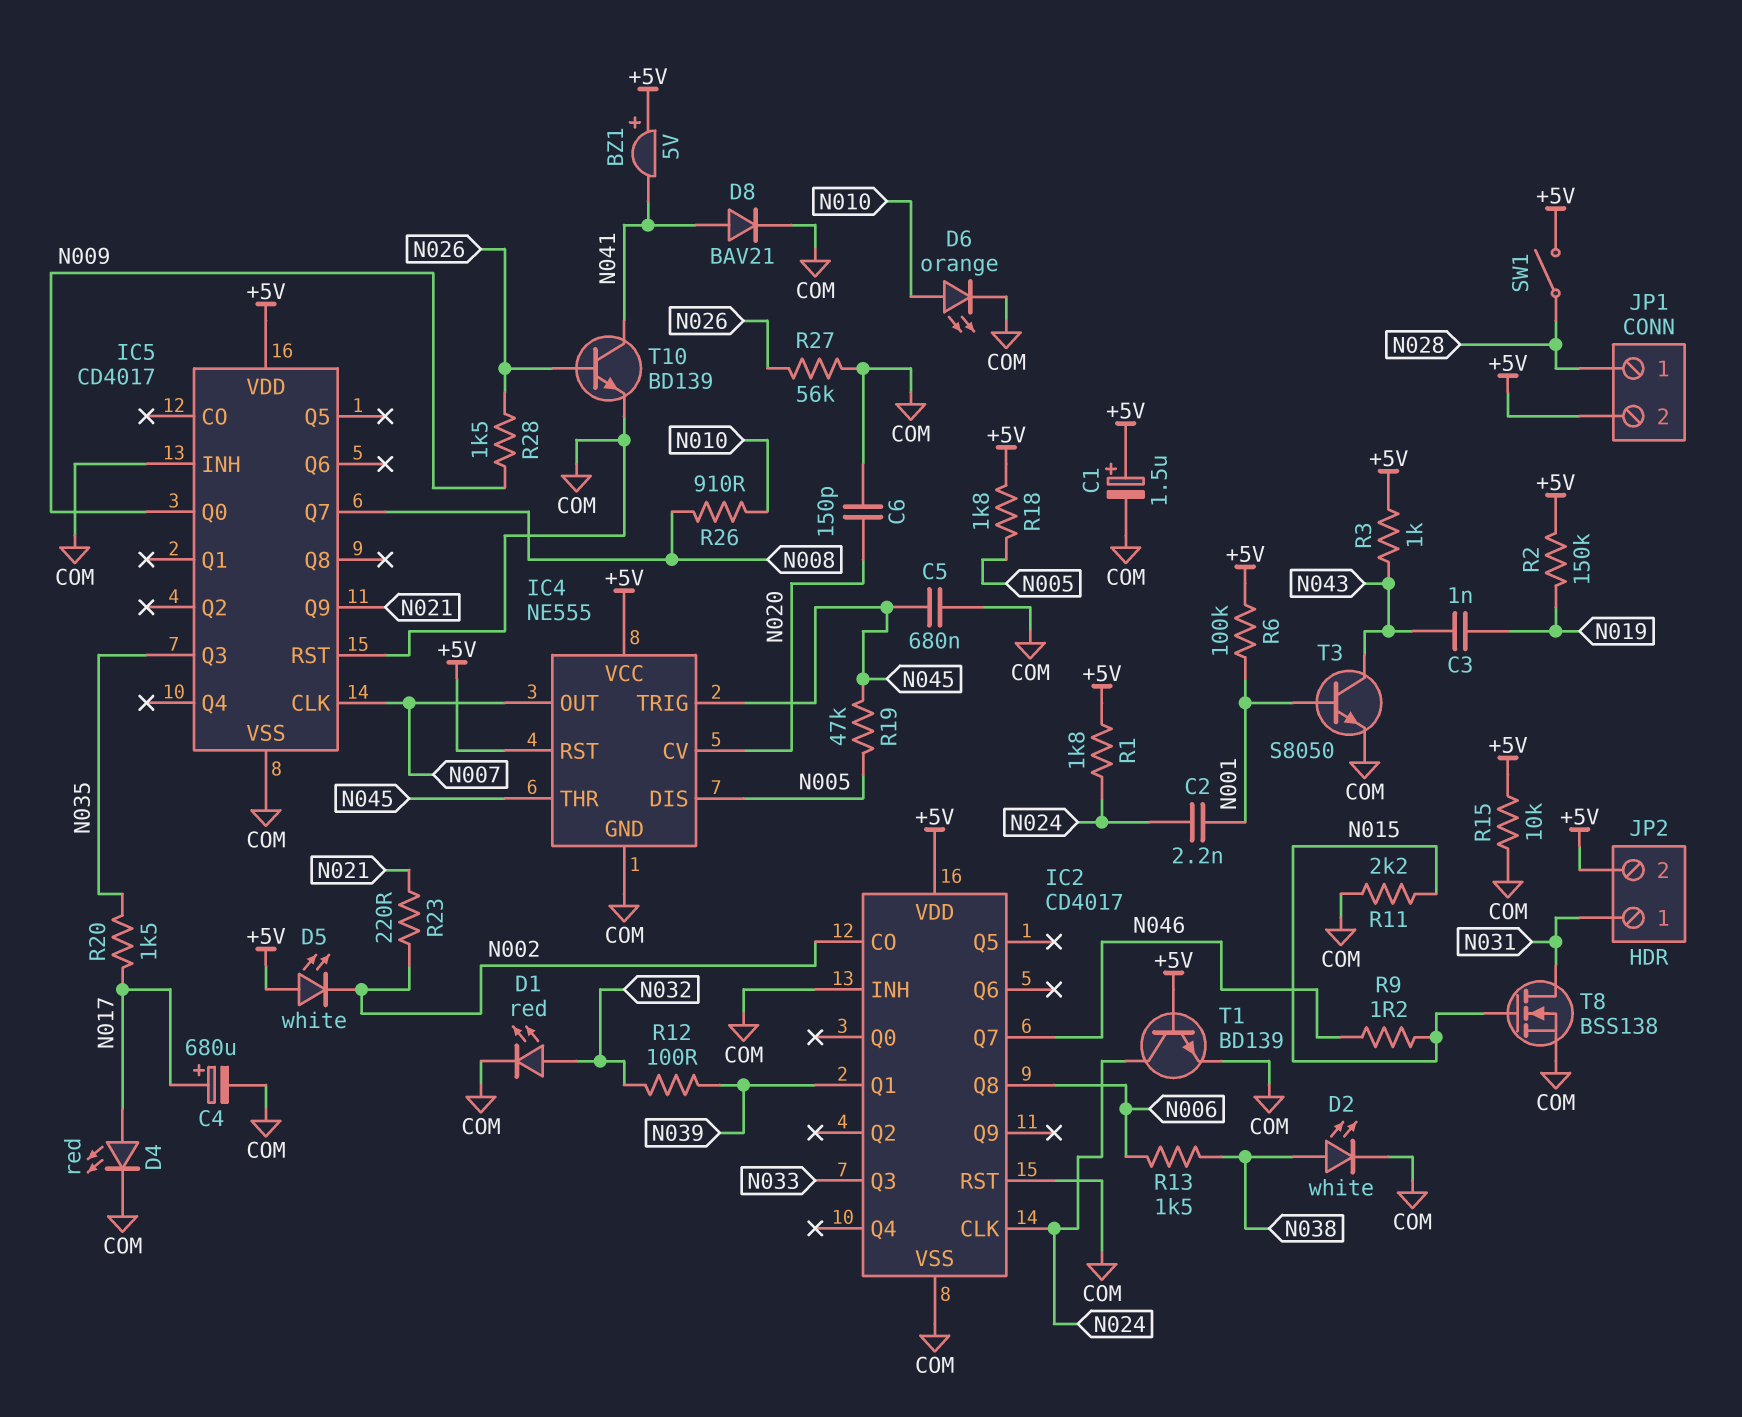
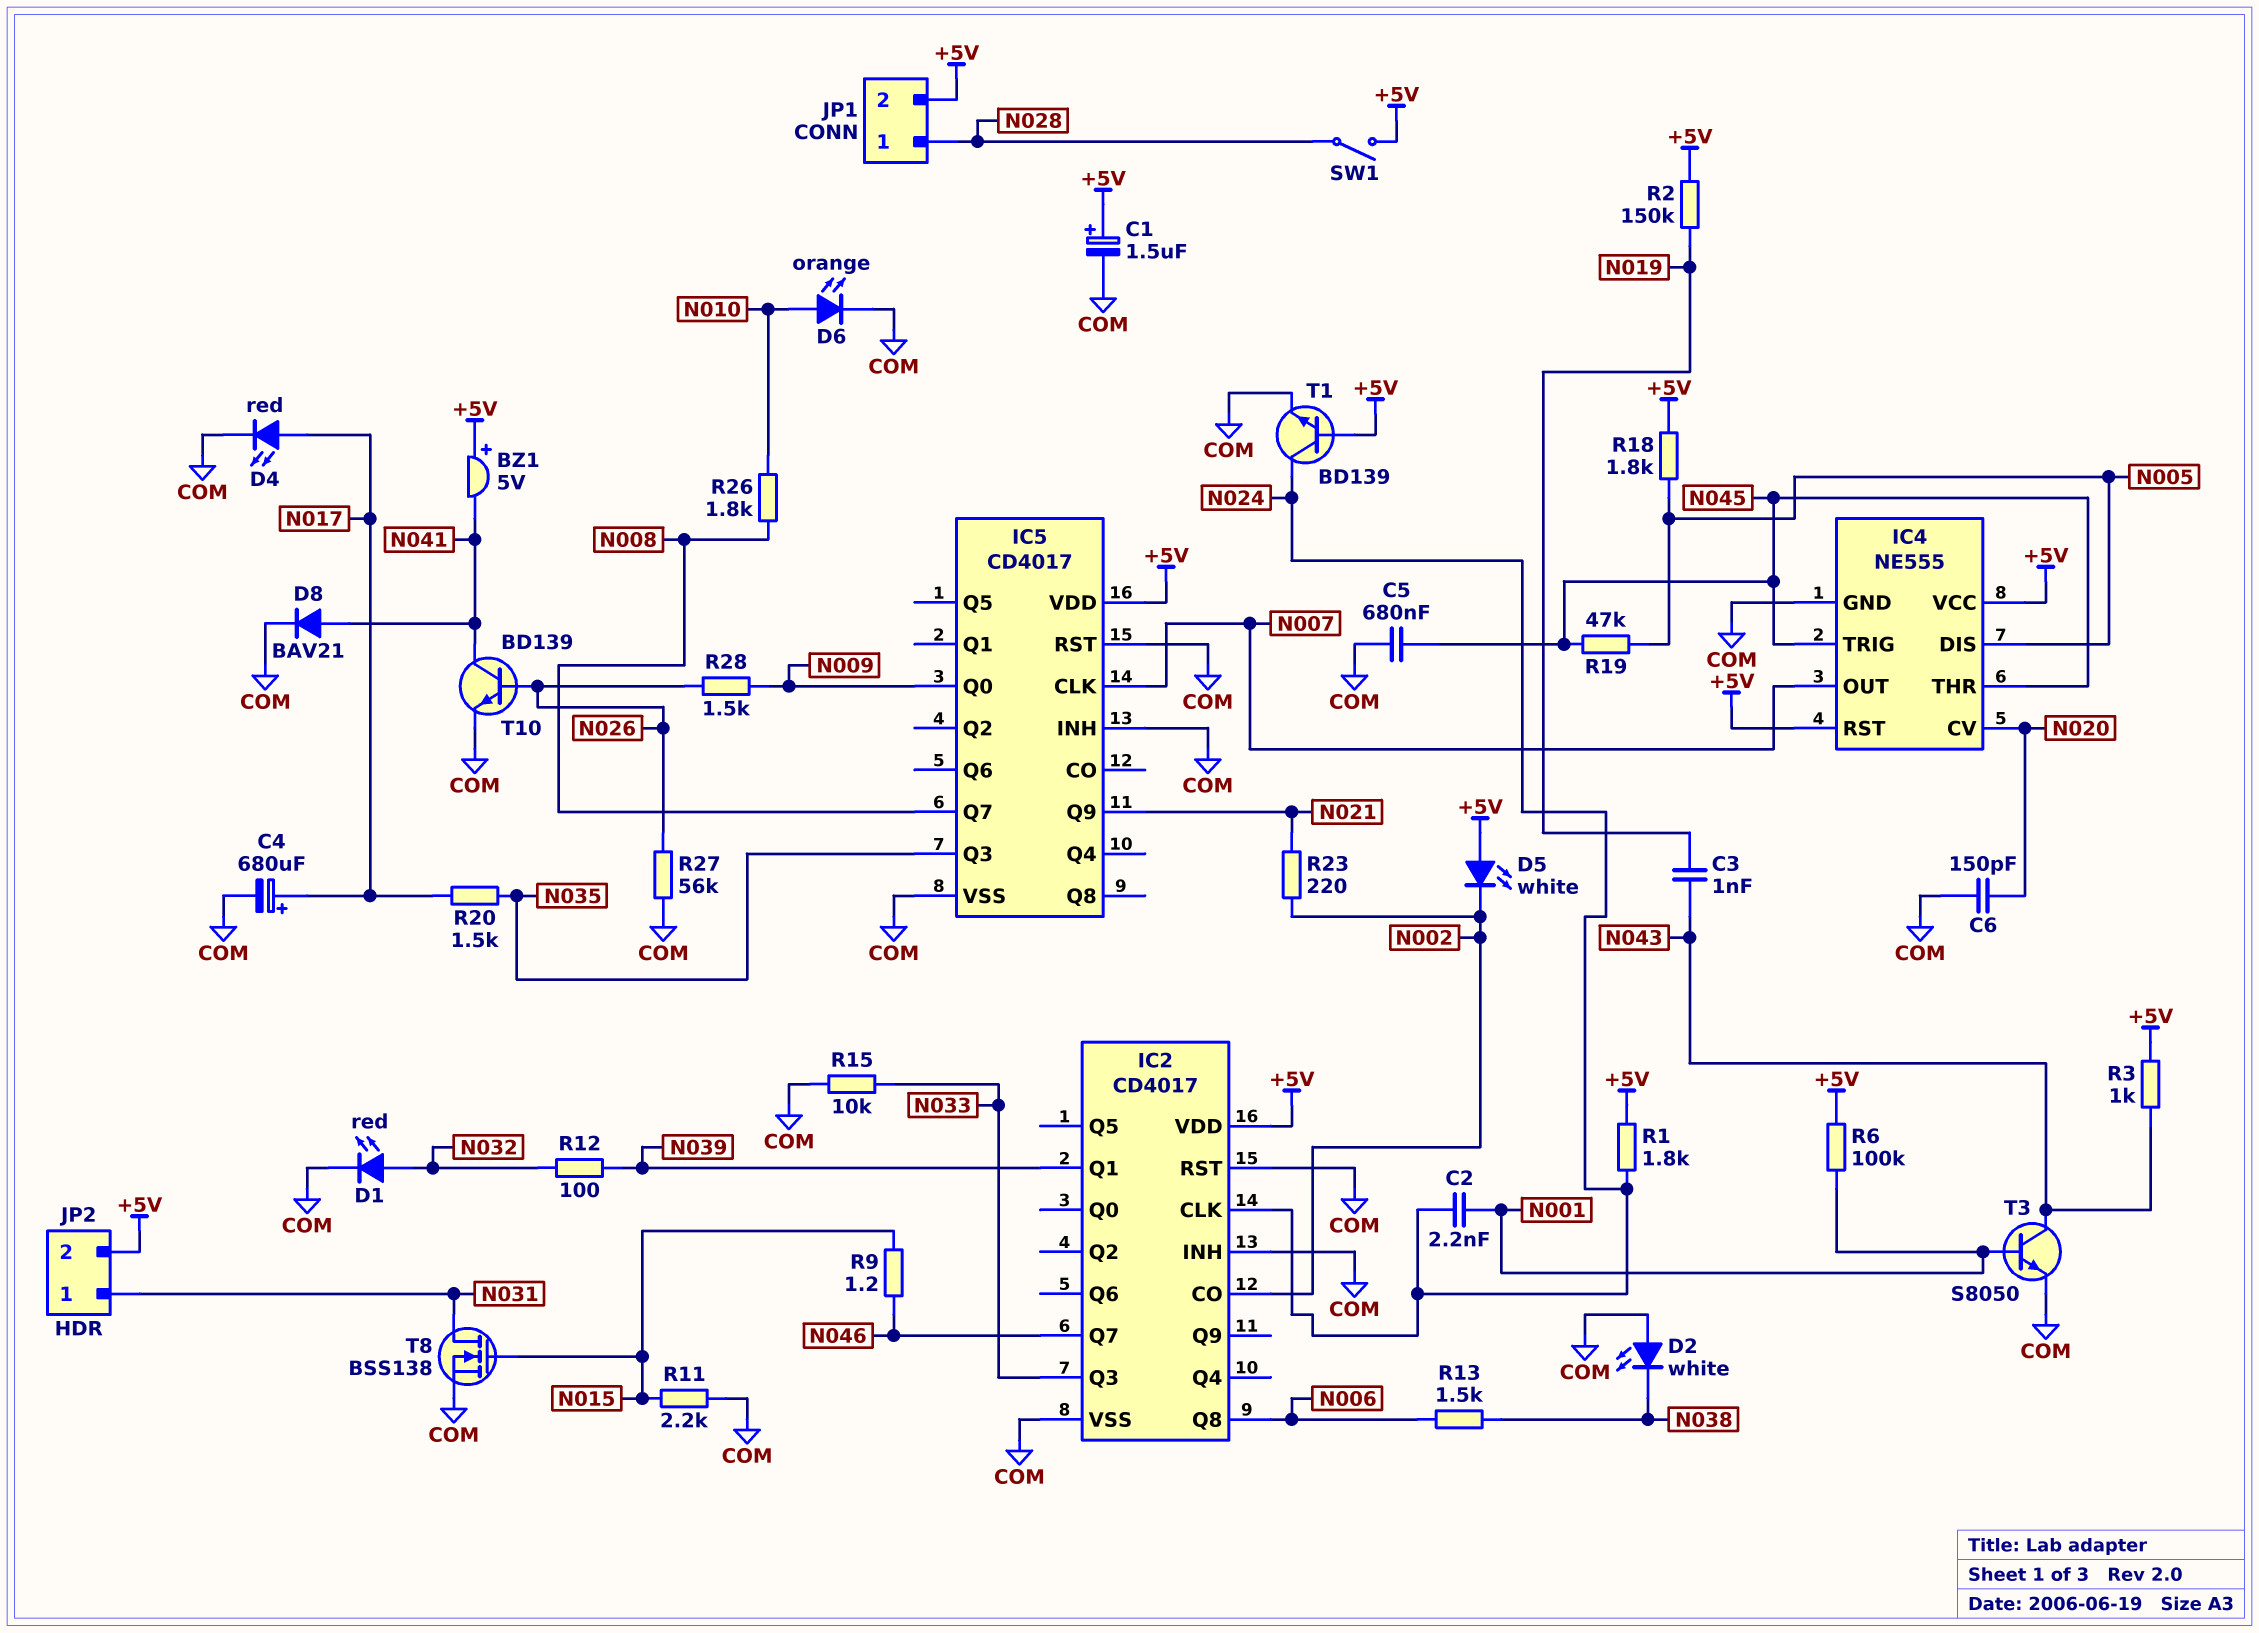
D2: LED white (A N038, K COM) -> LED white (A COM, K N038)
R15: 10k (+5V, COM) -> 10k (COM, N033)
R26: 910 (N008, N010) -> 1.8k (N008, N010)

